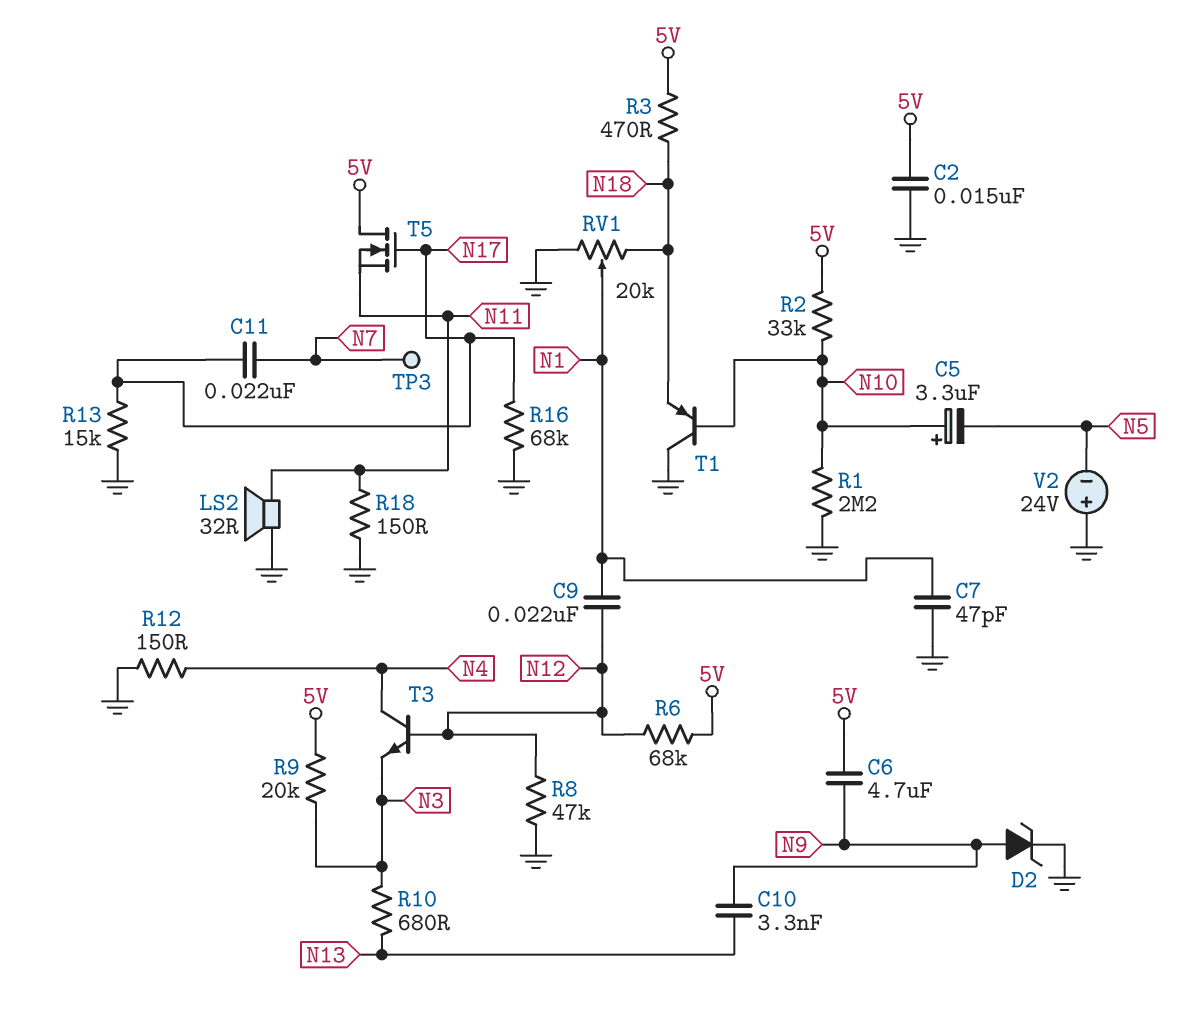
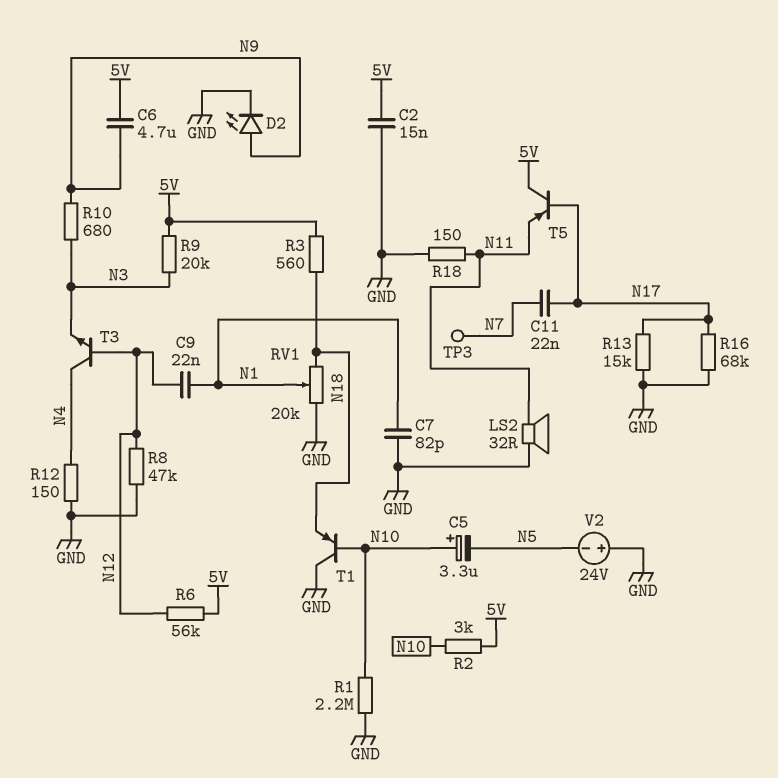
C7: 47pF (GND, N1) -> 82pF (GND, N1)
C10: 3.3nF (N9, N13) -> none
D2: zener (A N9, K GND) -> LED (A N9, K GND)
R2: 33k (5V, N10) -> 3k (5V, N10)
R3: 470 (5V, N18) -> 560 (5V, N18)
R6: 68k (5V, N12) -> 56k (5V, N12)
R10: 680 (N3, N13) -> 680 (N3, N9)
T5: NMOS (G N17, D 5V, S N11) -> PNP (B N17, C 5V, E N11)

